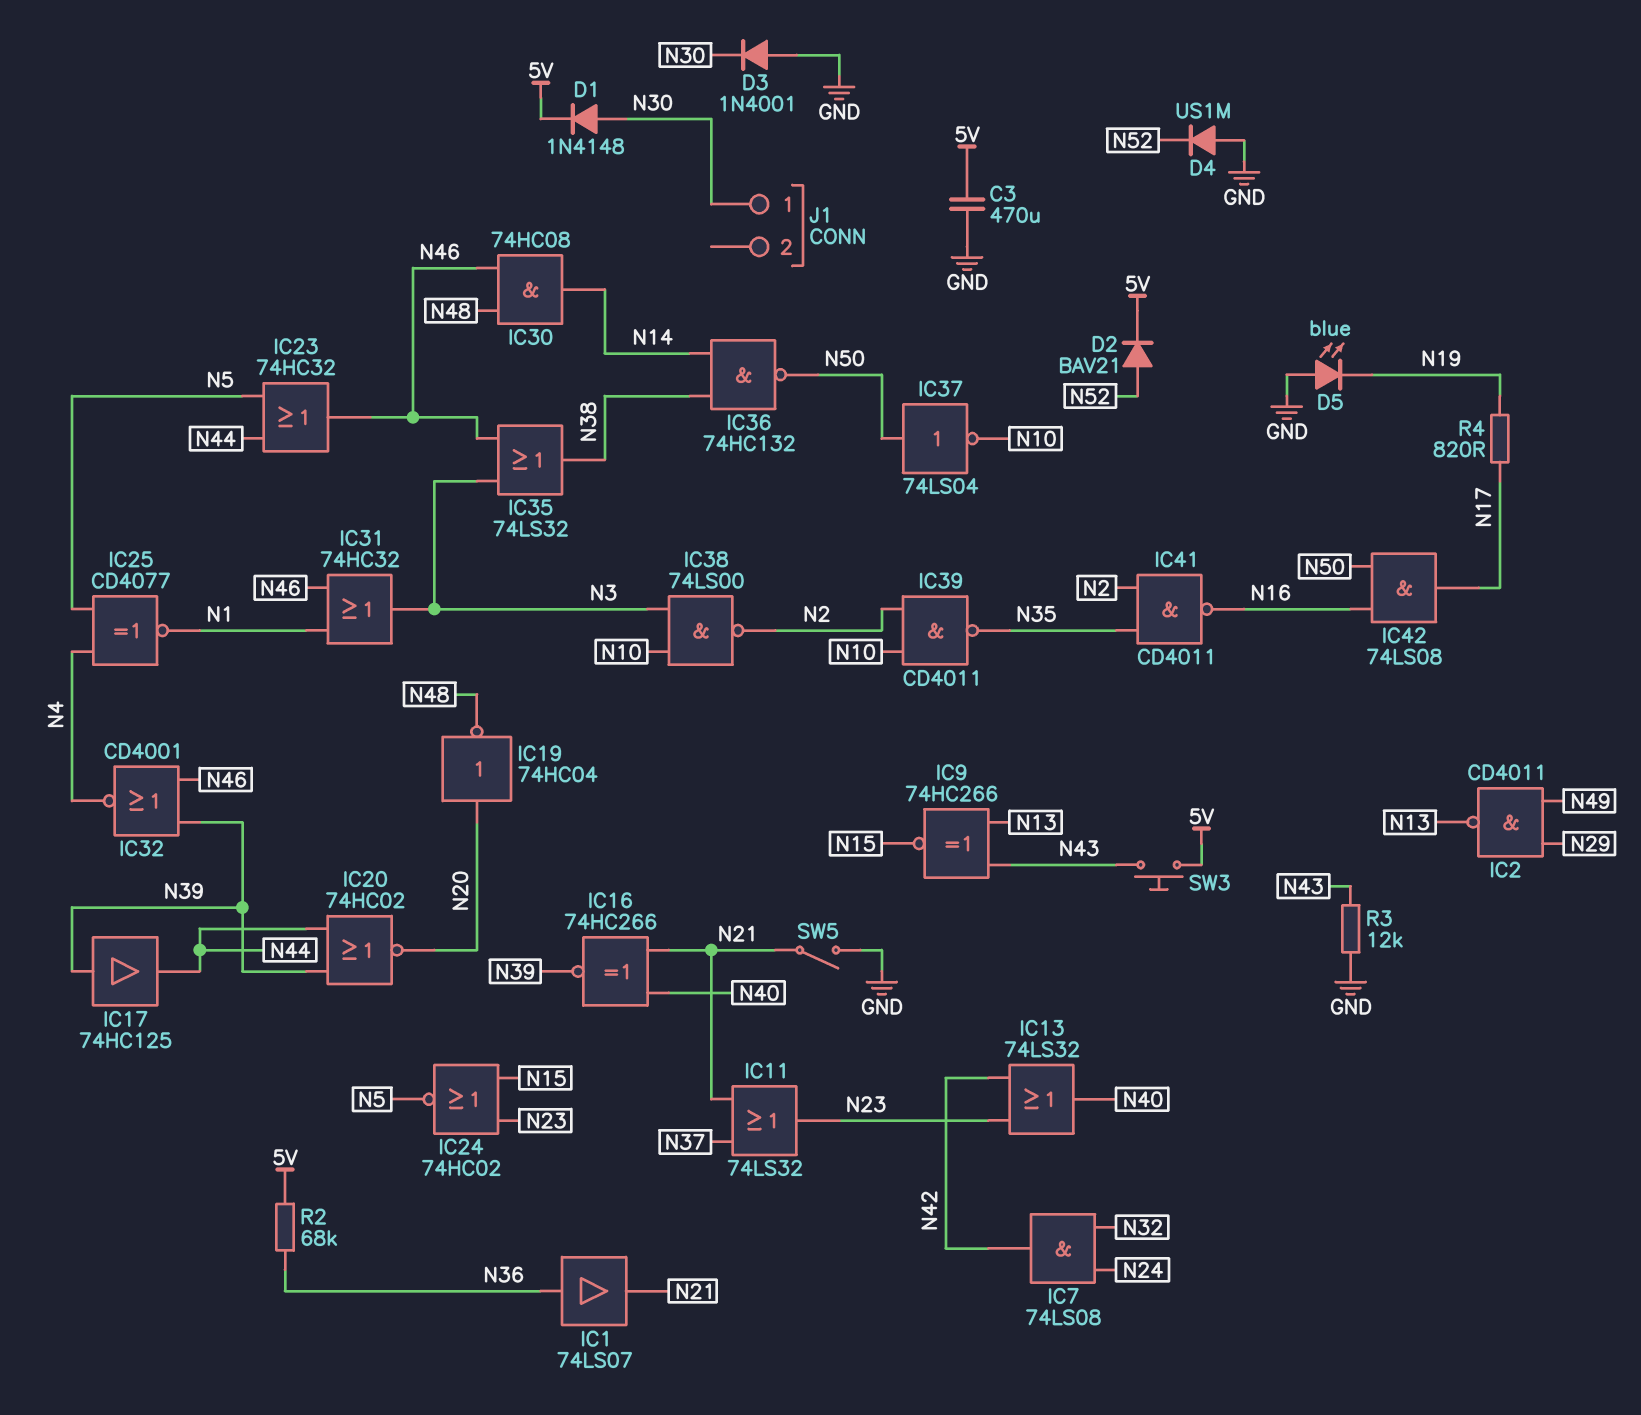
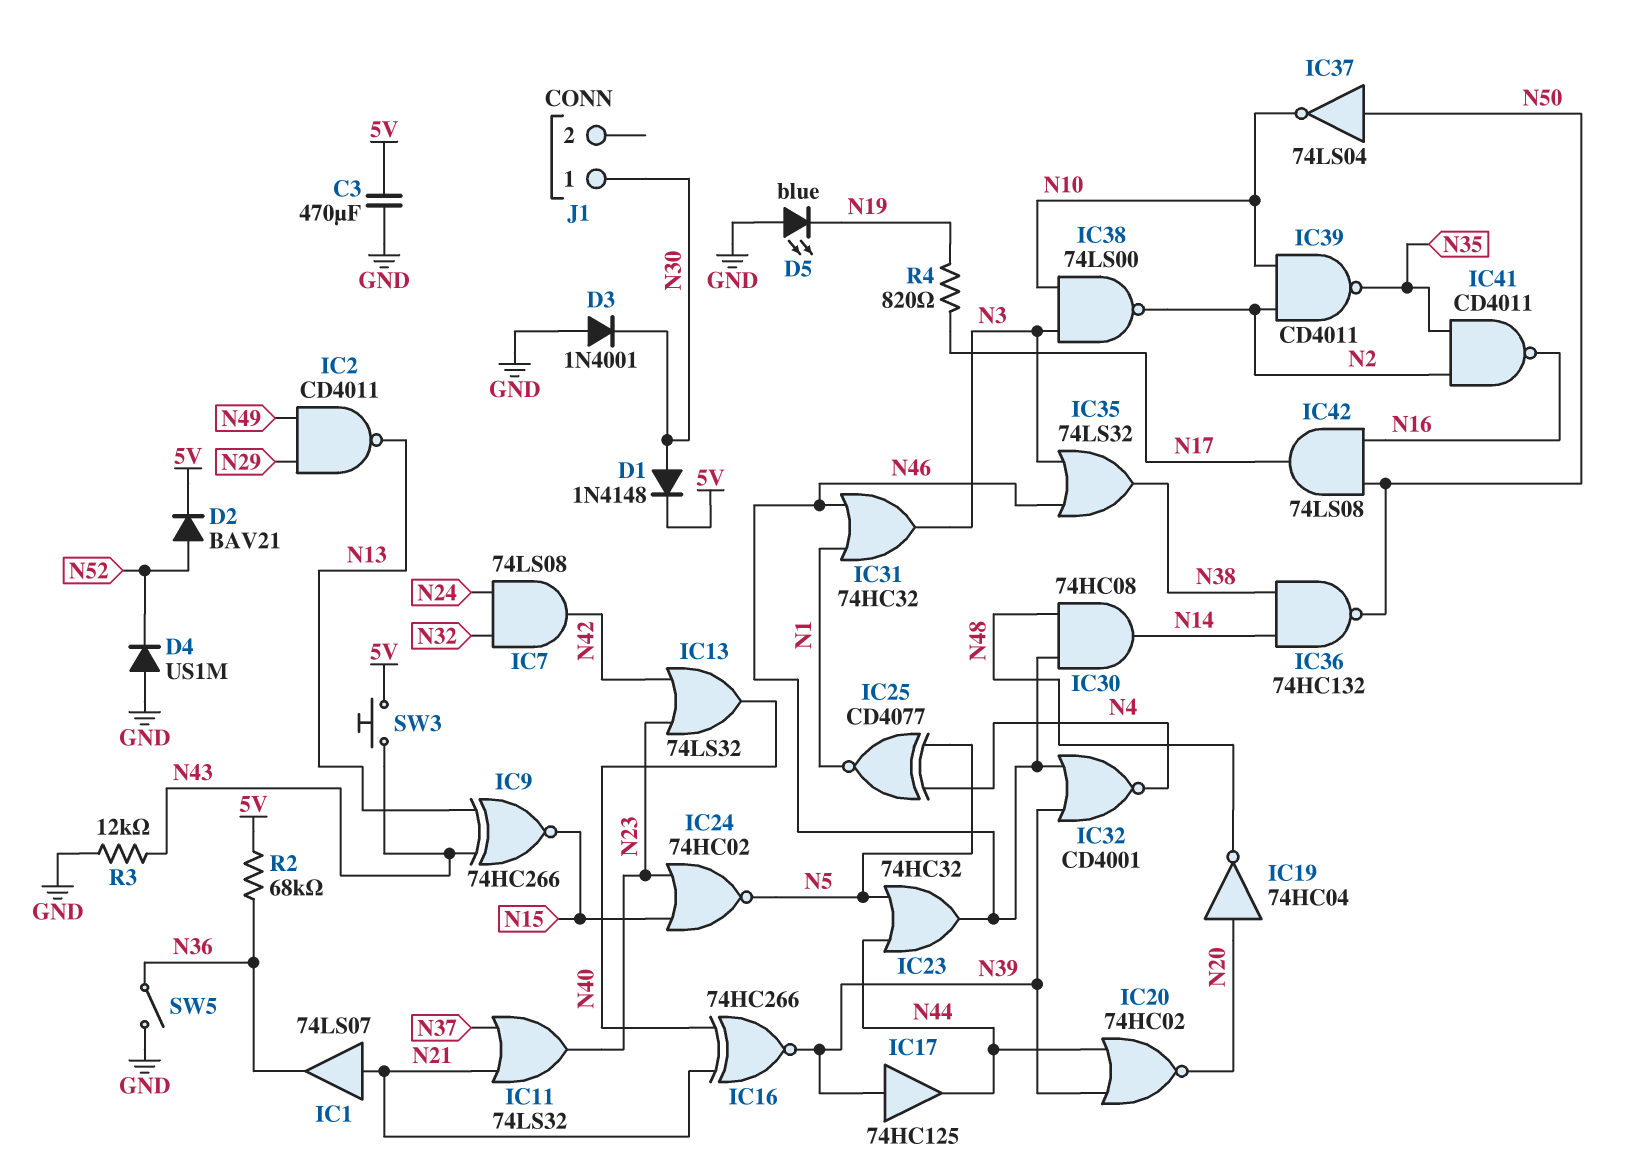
IC1: buffer 74LS07 (in N36, out N21) -> buffer 74LS07 (in N21, out N36)
SW5: switch (GND, N21) -> switch (GND, N36)

